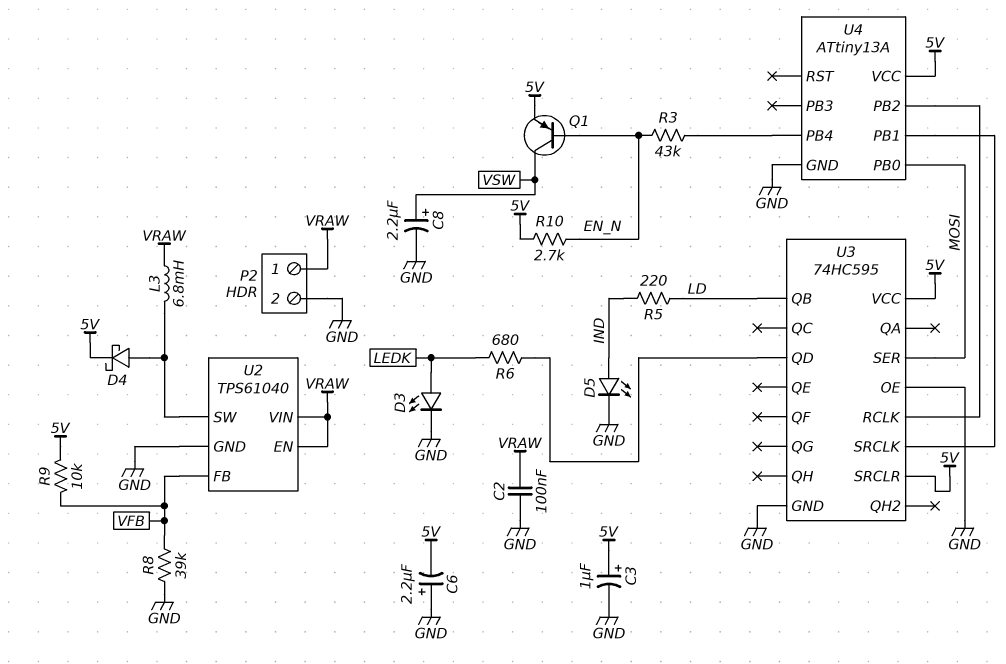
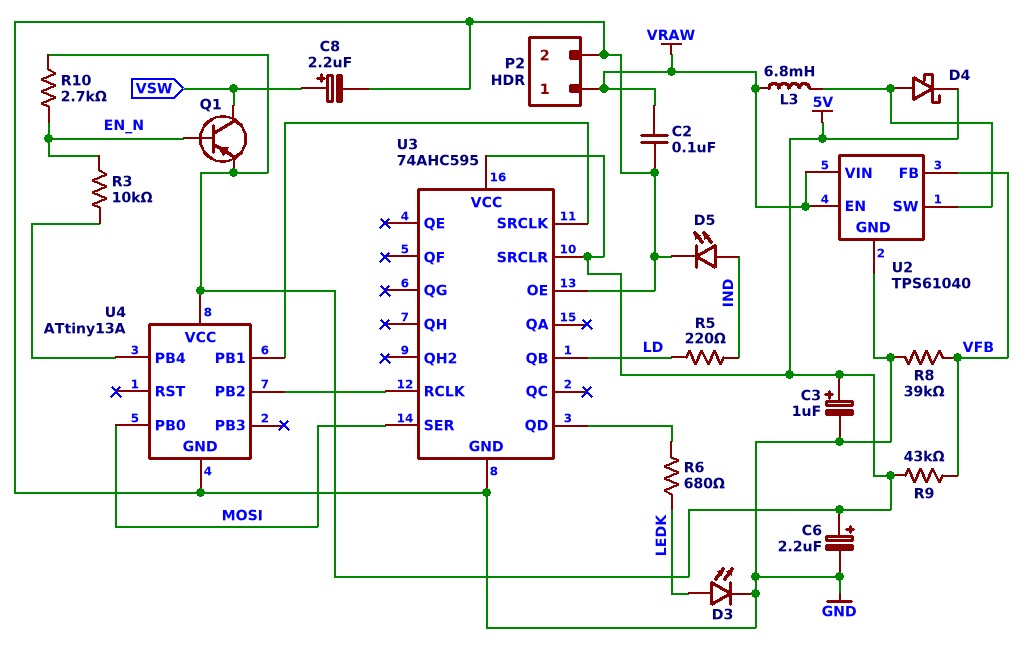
C6: 2.2uF (plus GND, minus 5V) -> 2.2uF (plus 5V, minus GND)
R3: 43k (EN_N, U4/PB4) -> 10k (EN_N, U4/PB4)
R9: 10k (5V, VFB) -> 43k (5V, VFB)
U3: 74HC595 -> 74AHC595

